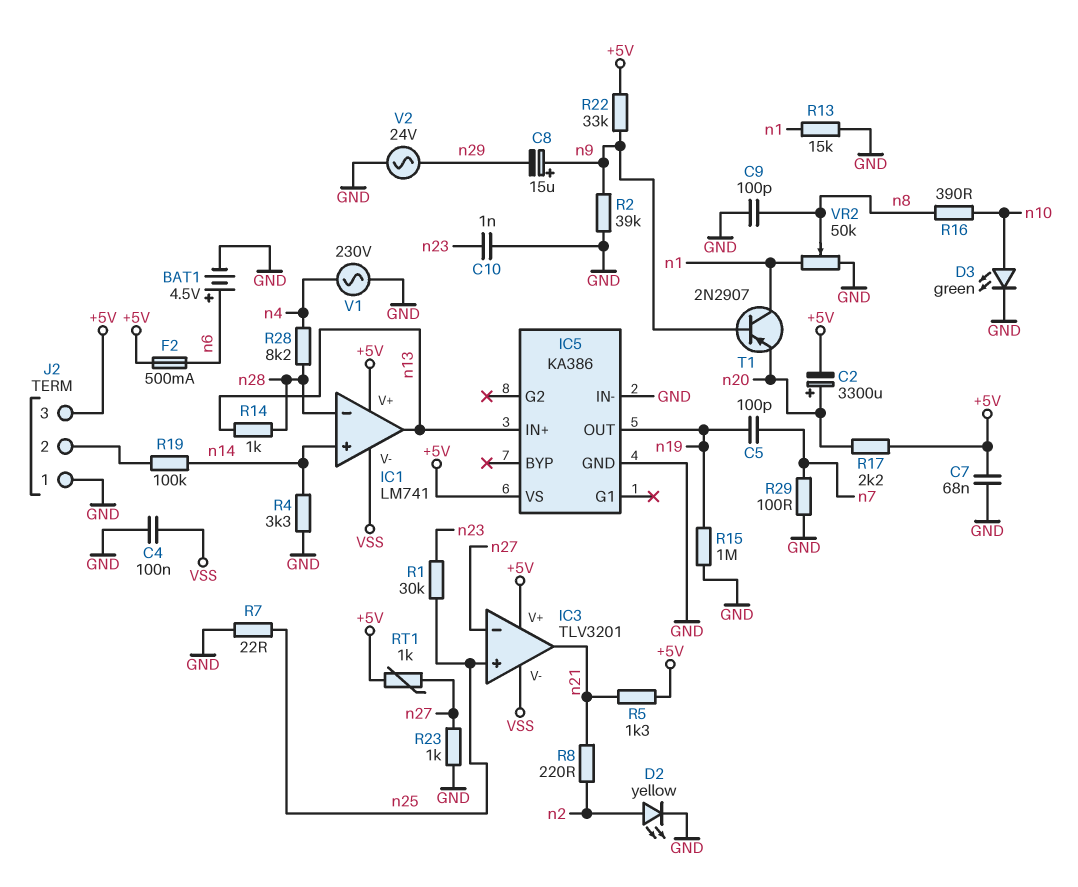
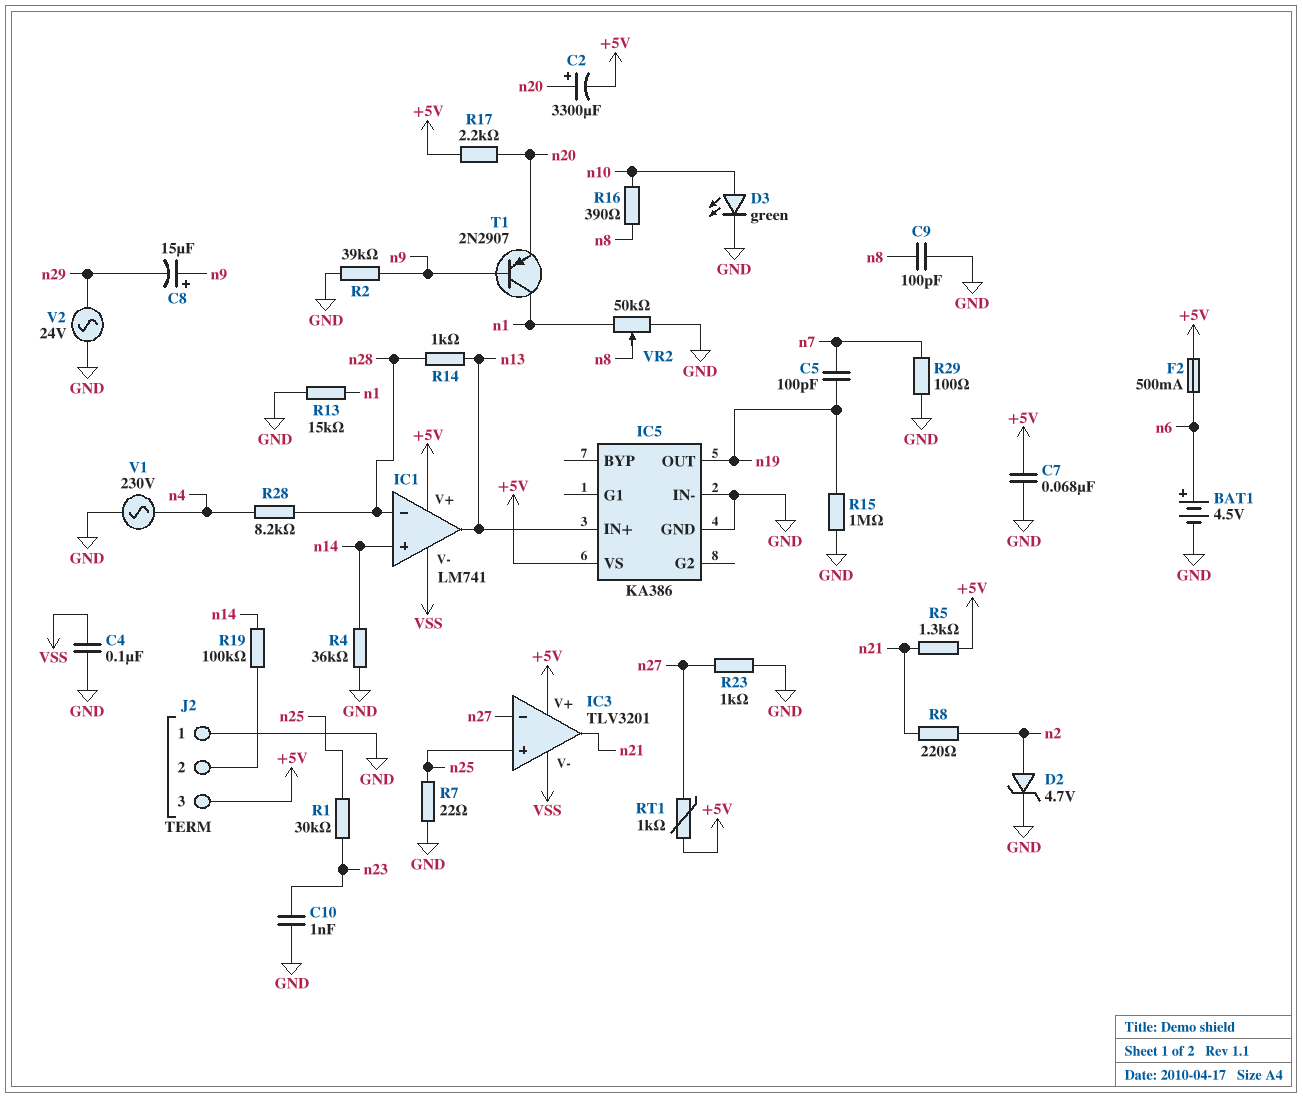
D2: LED yellow (A n2, K GND) -> zener 4.7V (A n2, K GND)
R4: 3.3k (GND, n14) -> 36k (GND, n14)
R22: 33k (+5V, n9) -> none

